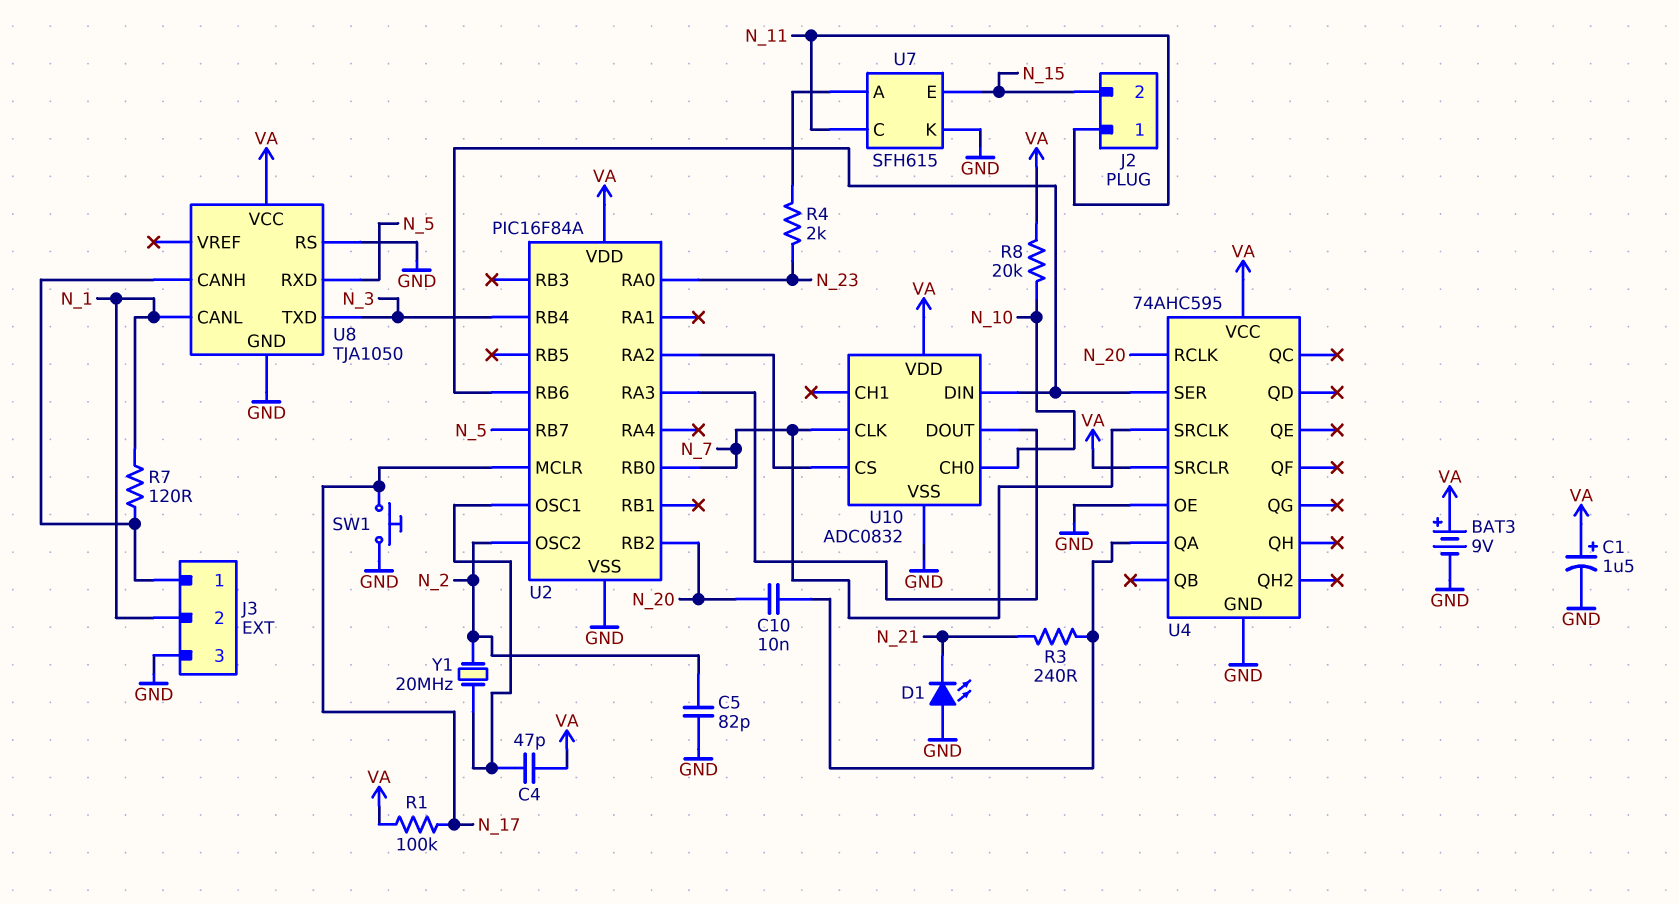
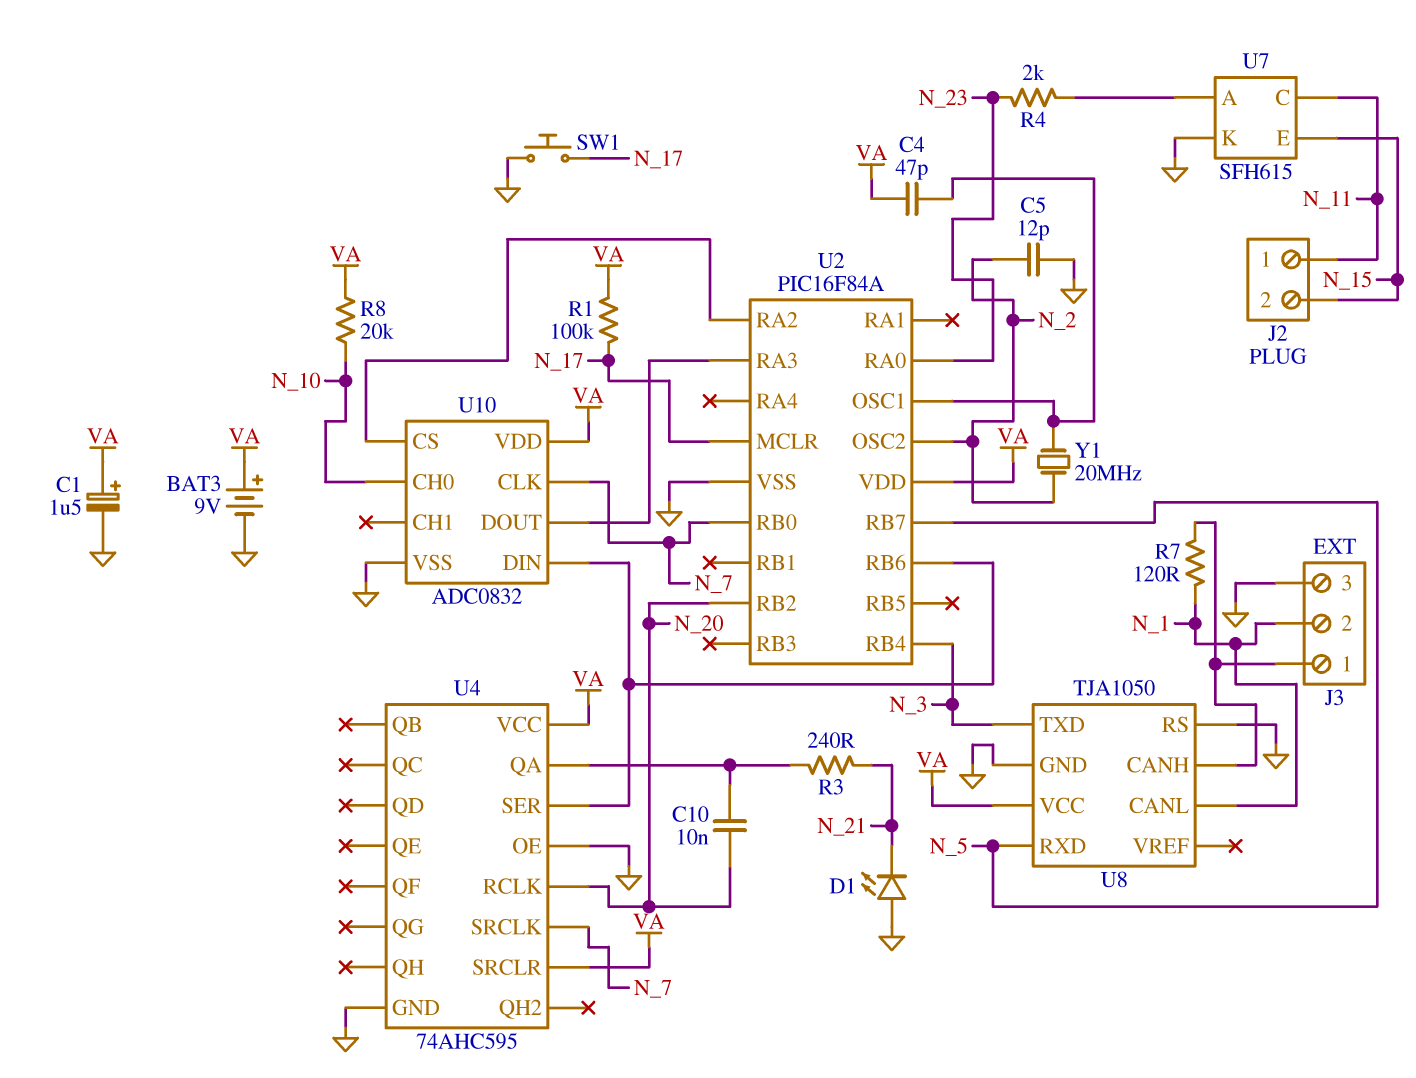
C5: 82pF (GND, N_2) -> 12pF (GND, N_2)

